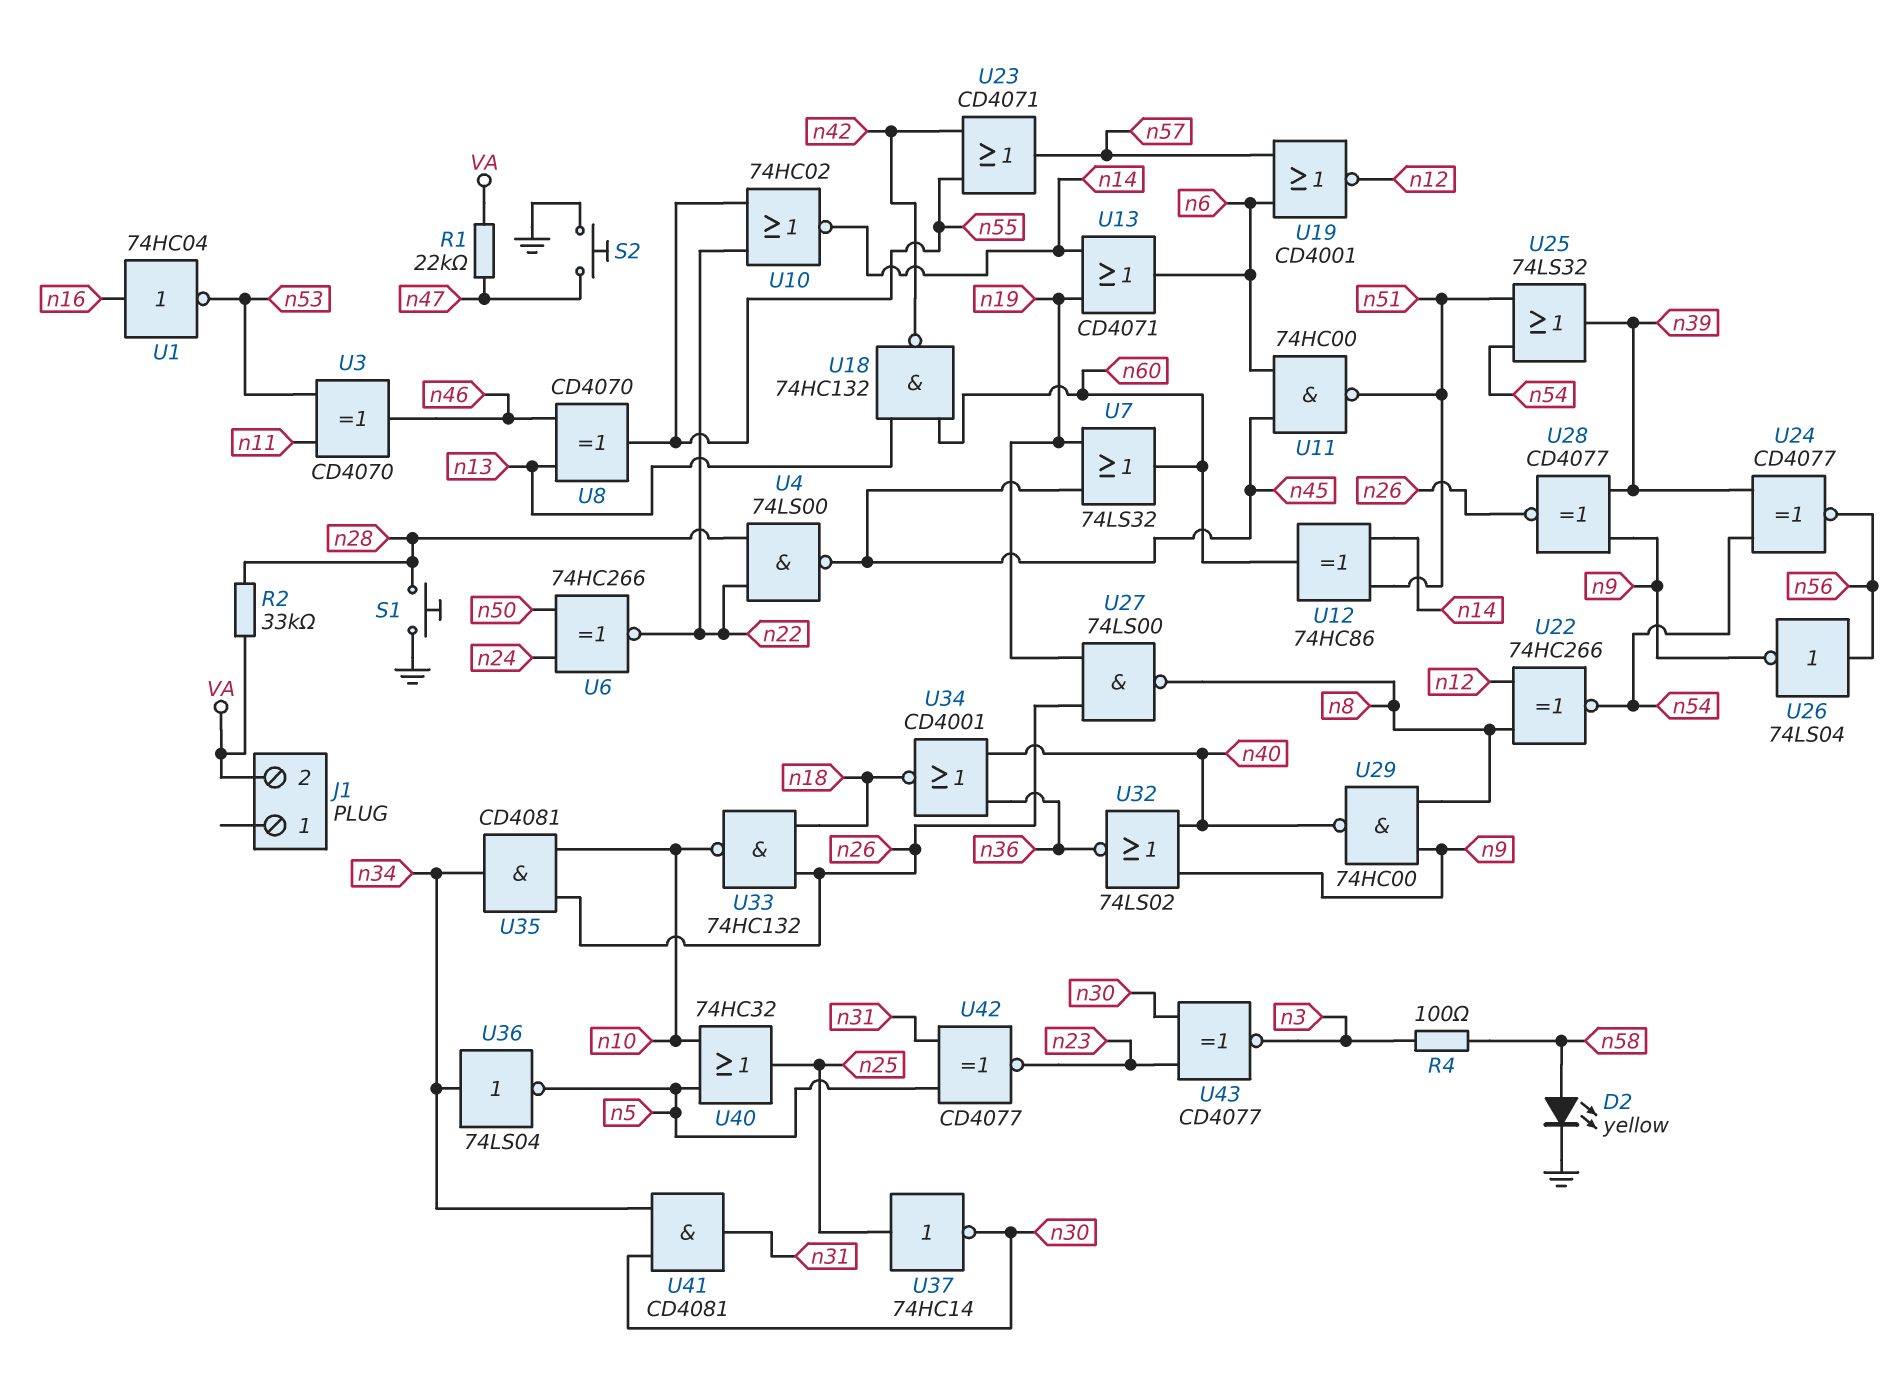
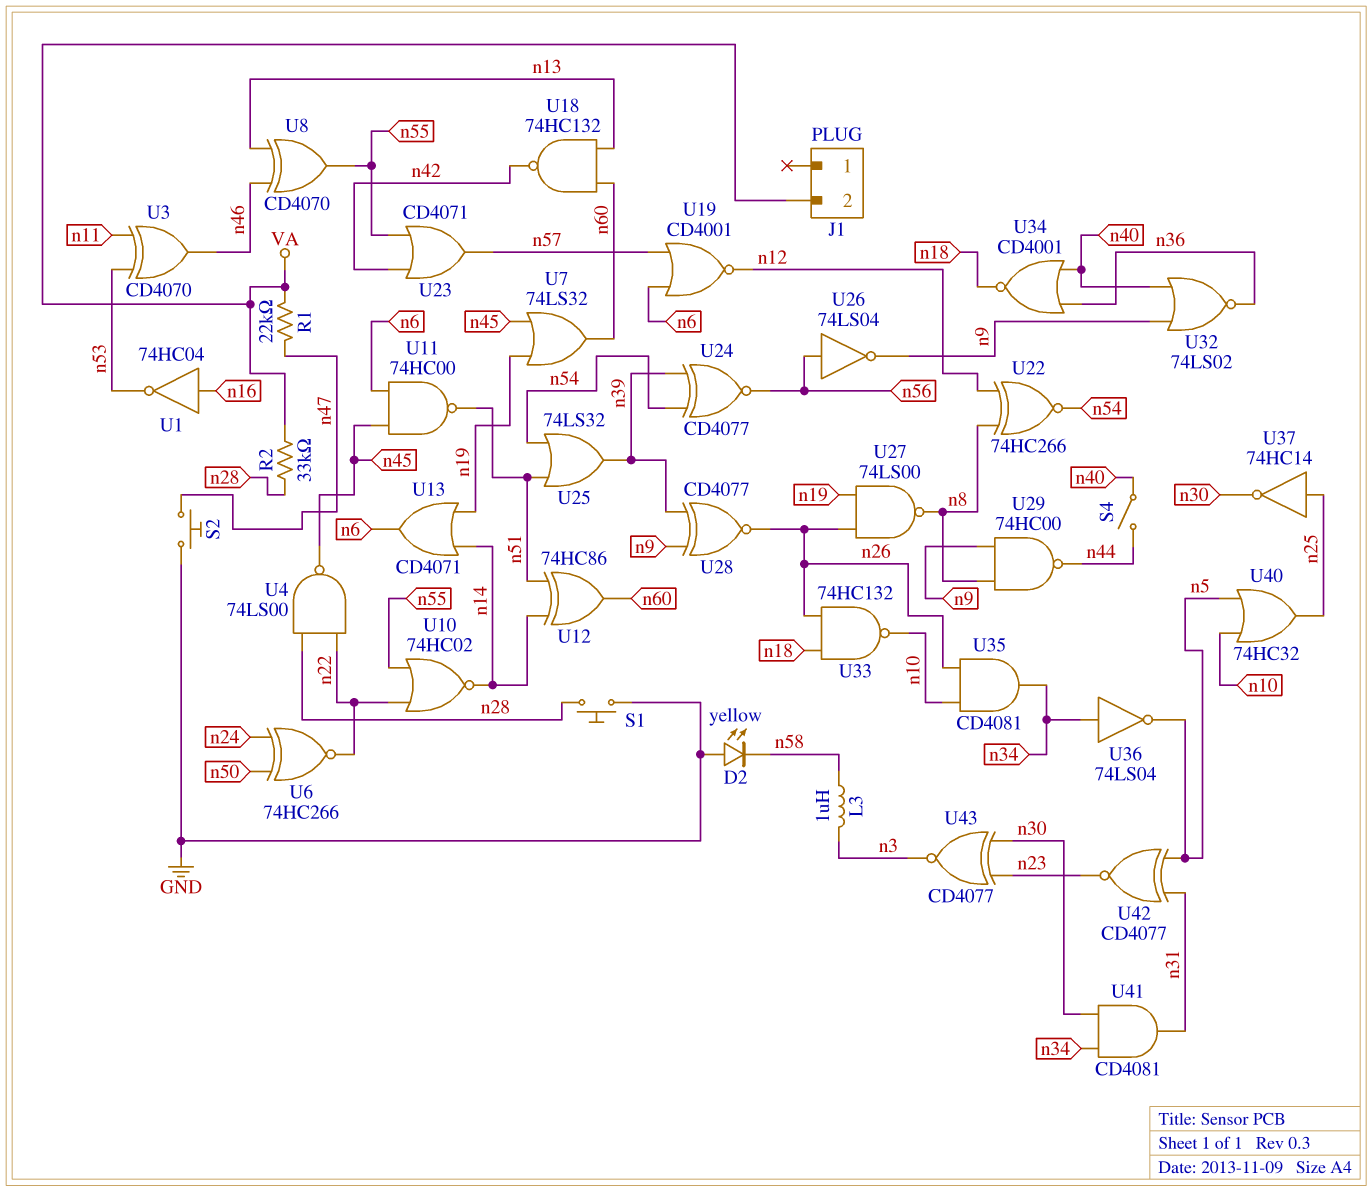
D2: LED yellow (A n58, K GND) -> LED yellow (A GND, K n58)
L3: none -> 1uH (n3, n58)
R4: 100 (n3, n58) -> none
S4: none -> switch (n40, n44)
U29: NAND 74HC00 (in n8, in n9, out n40) -> NAND 74HC00 (in n8, in n9, out n44)

